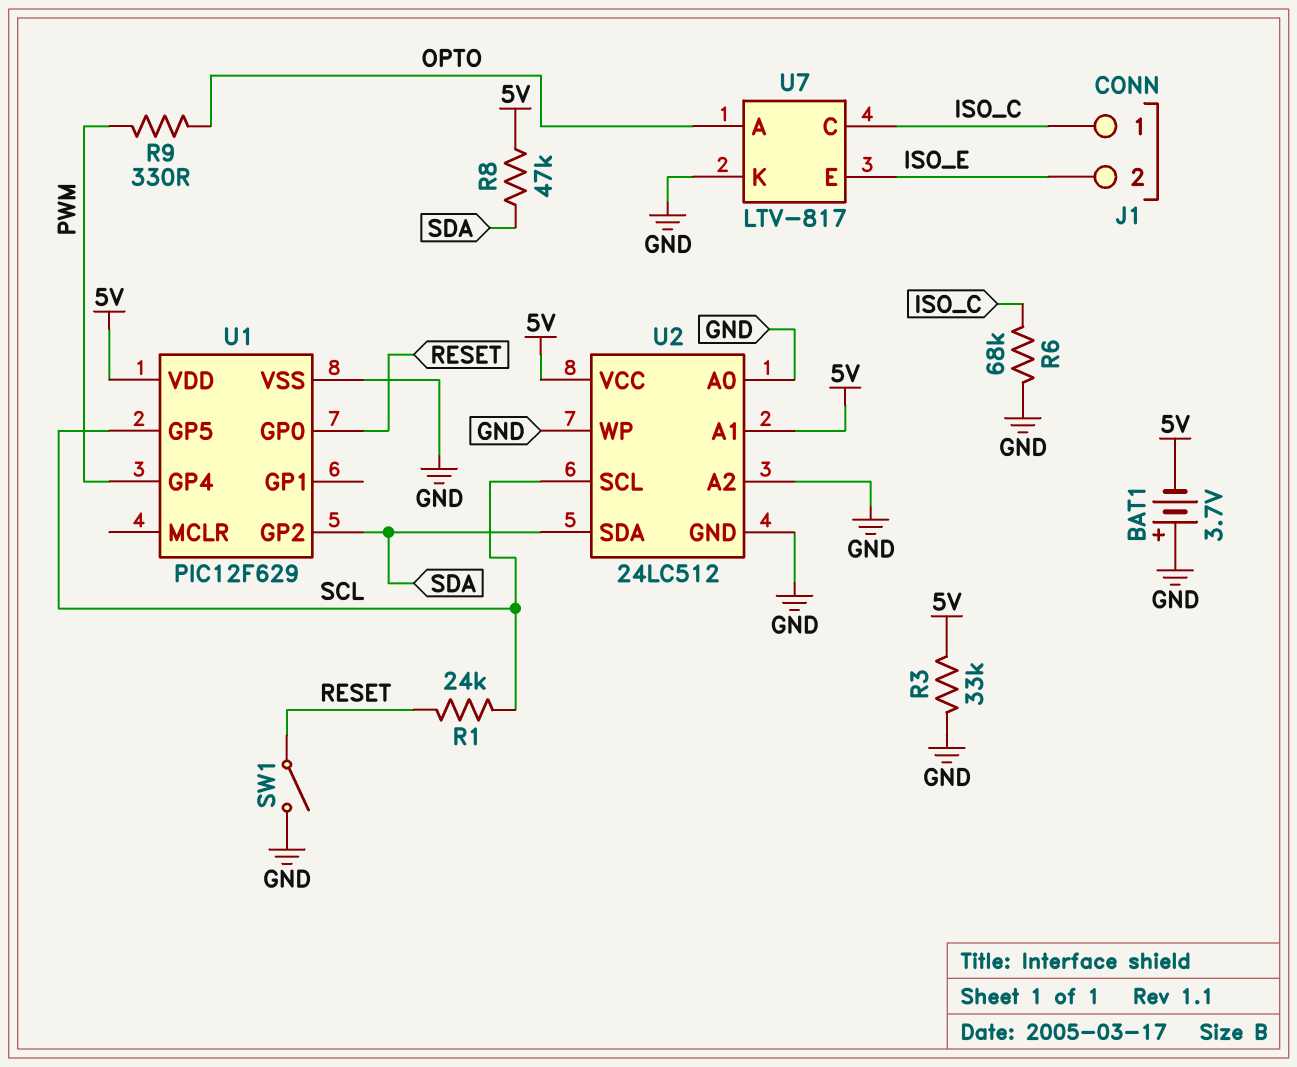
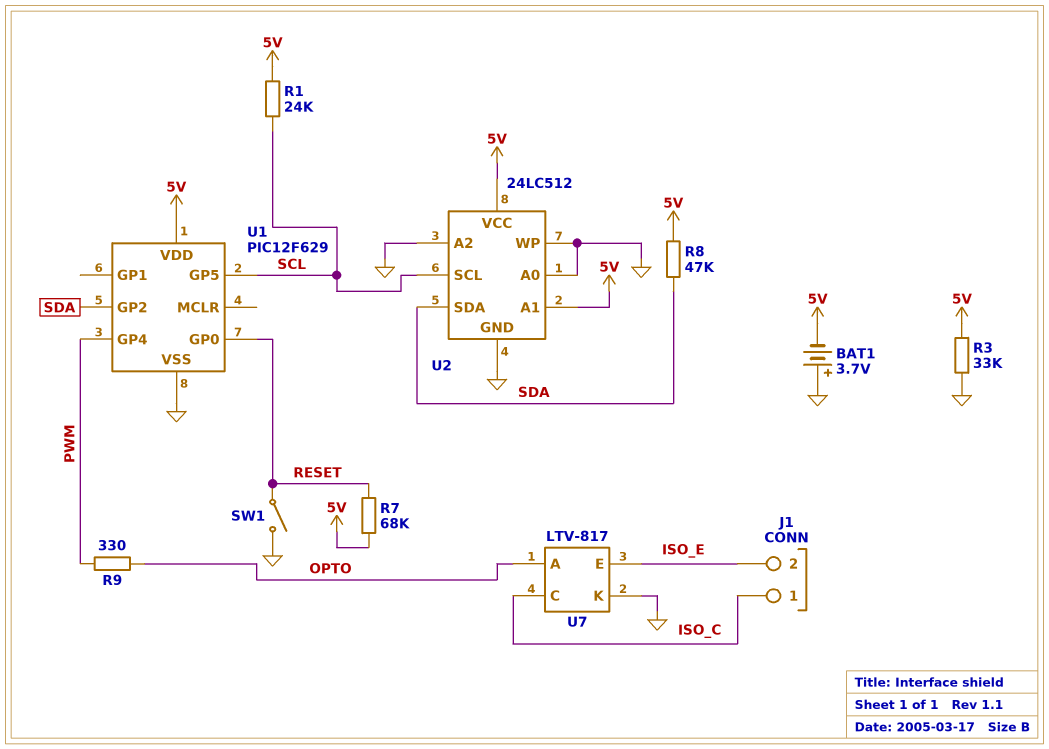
R1: 24k (RESET, SCL) -> 24k (5V, SCL)
R6: 68k (GND, ISO_C) -> none
R7: none -> 68k (5V, RESET)

